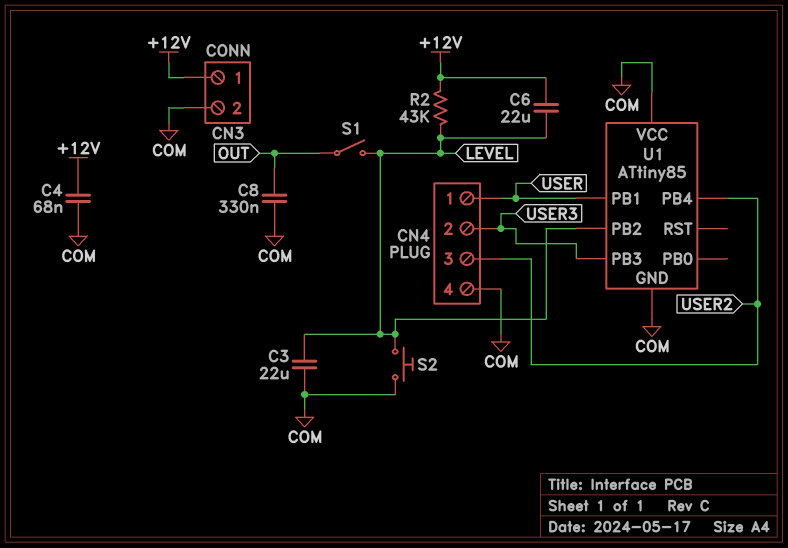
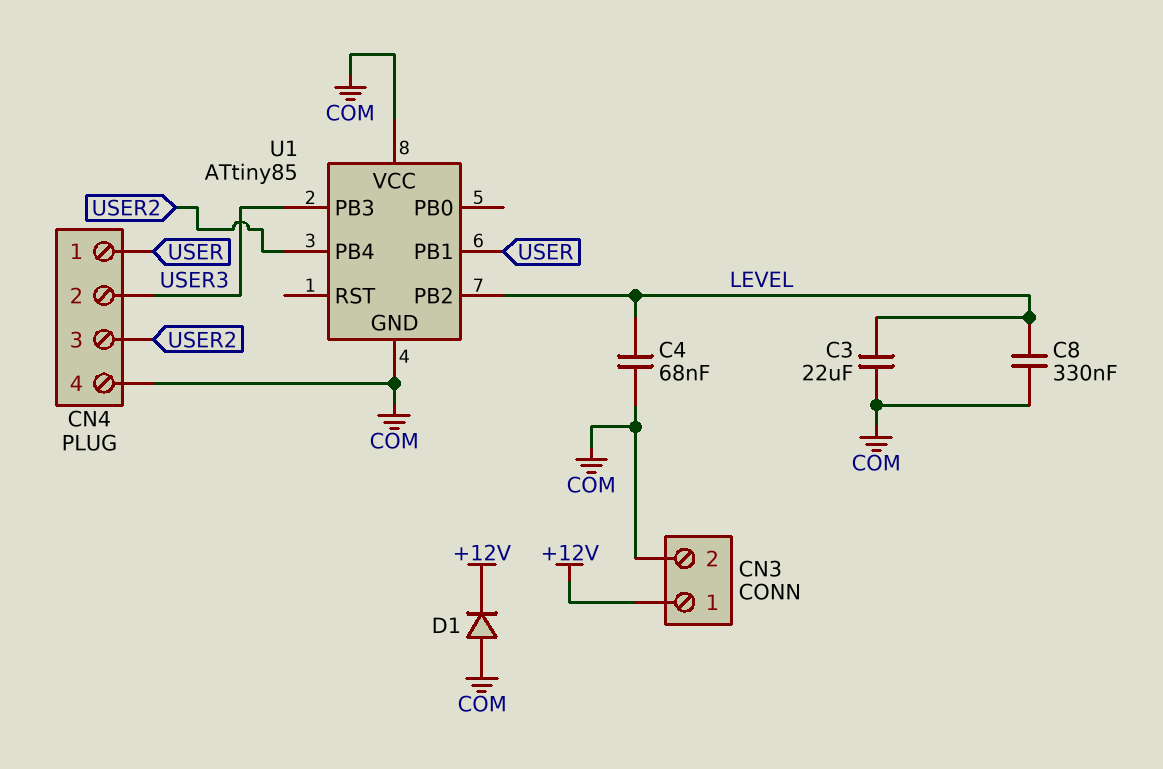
C4: 68nF (+12V, COM) -> 68nF (COM, LEVEL)
C6: 22uF (+12V, LEVEL) -> none
C8: 330nF (COM, OUT) -> 330nF (COM, LEVEL)
D1: none -> diode (A COM, K +12V)
R2: 43k (+12V, LEVEL) -> none
S1: switch (LEVEL, OUT) -> none
S2: button (COM, LEVEL) -> none

